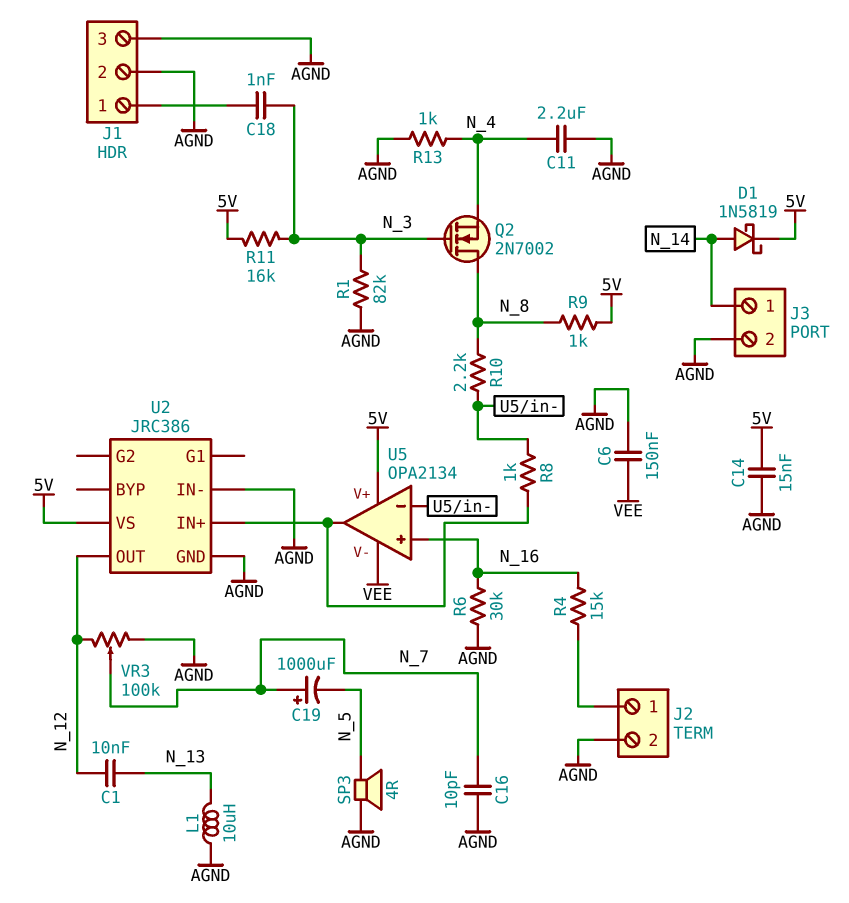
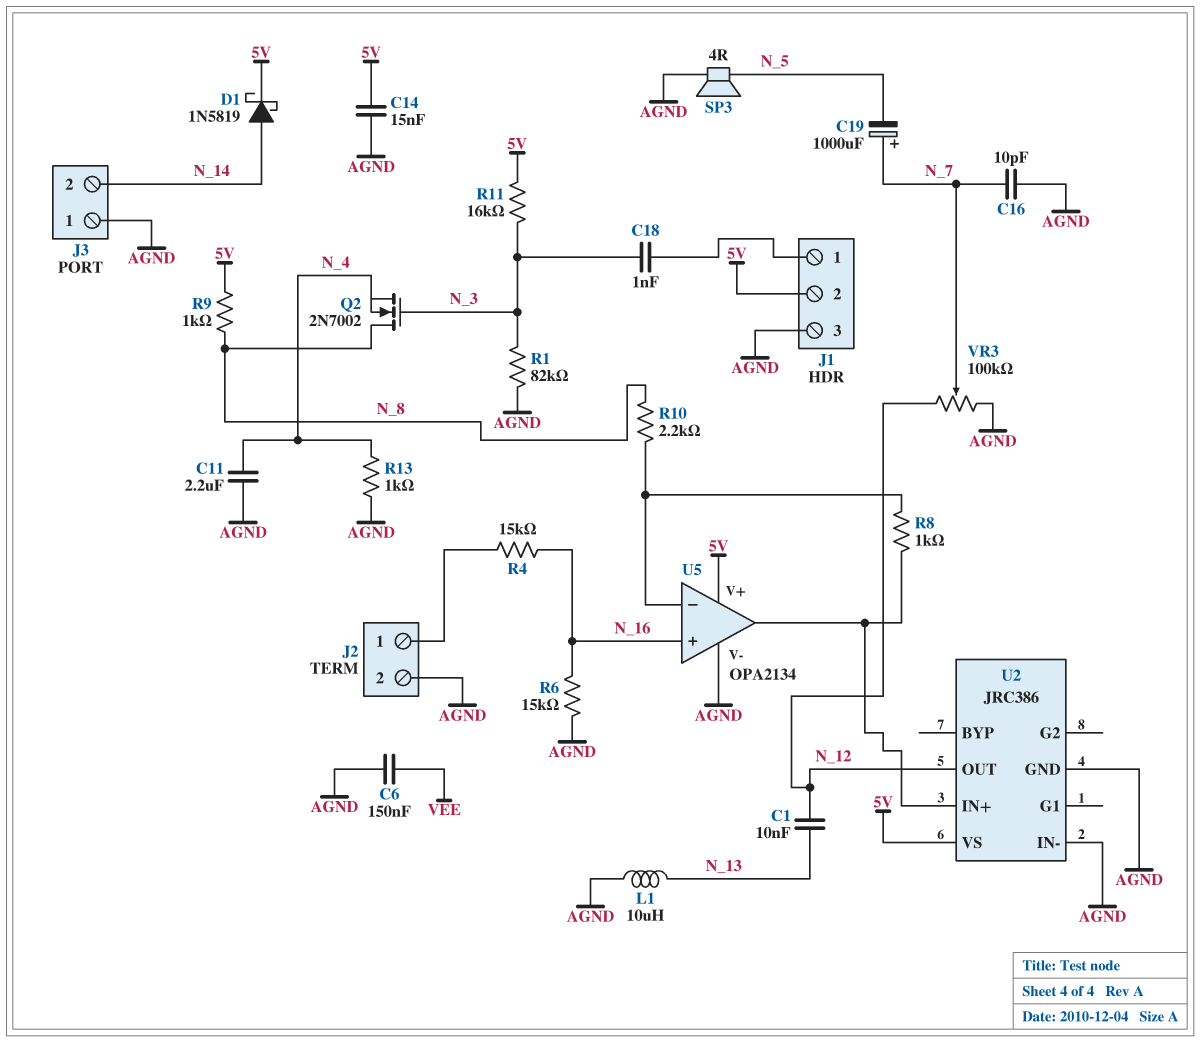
J1 pin 2: AGND -> 5V
J3 pin 1: N_14 -> AGND
J3 pin 2: AGND -> N_14
R6: 30k (AGND, N_16) -> 15k (AGND, N_16)
U5 pin V-: VEE -> AGND

